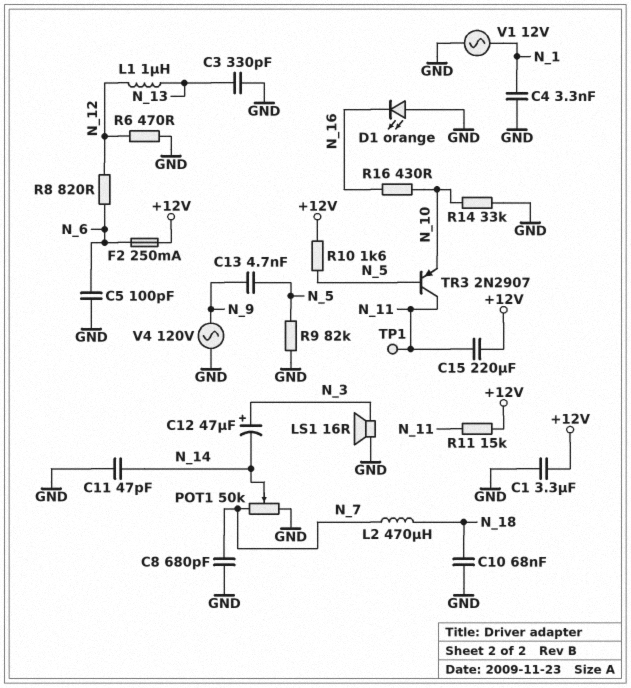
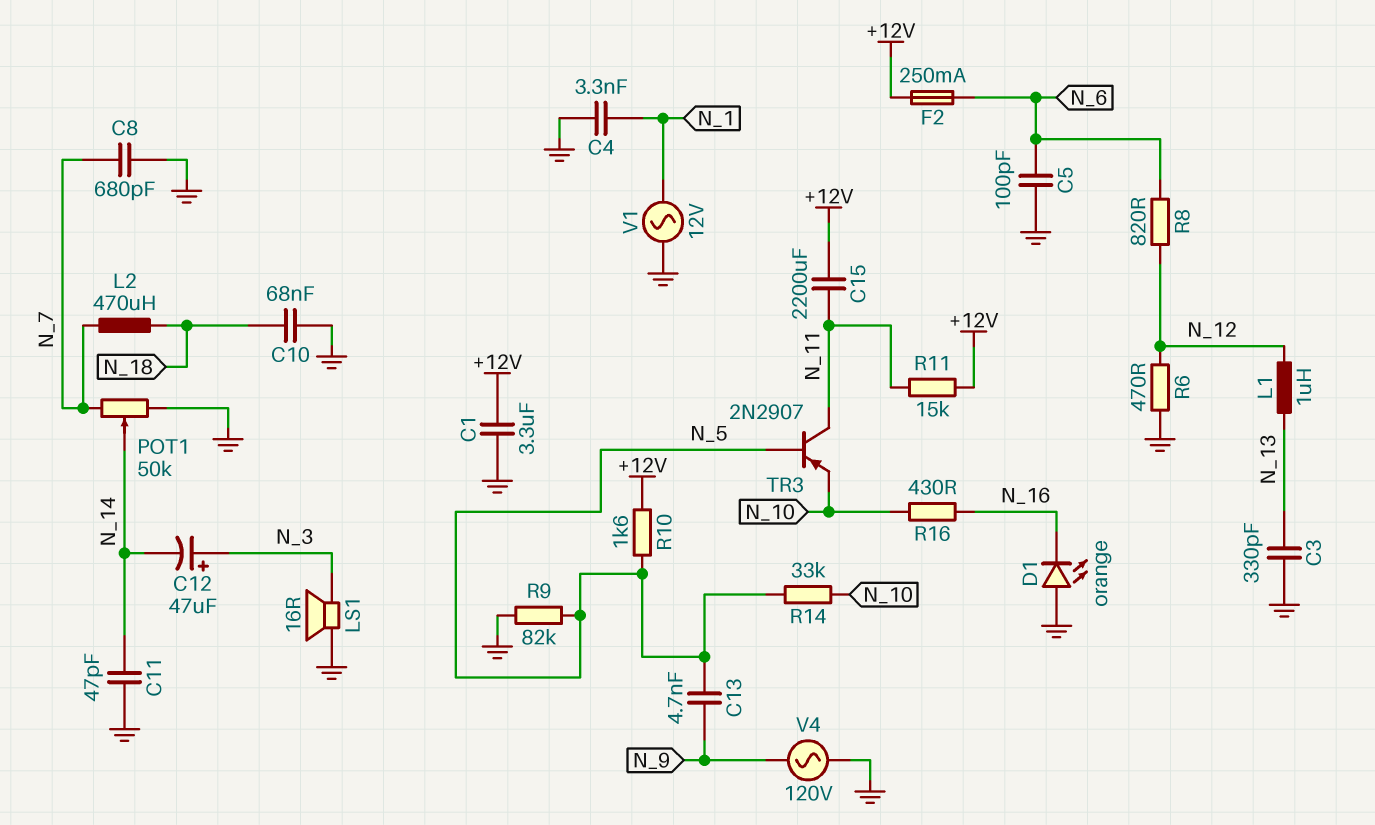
C15: 220uF (+12V, N_11) -> 2200uF (+12V, N_11)
R14: 33k (GND, N_10) -> 33k (N_5, N_10)
TP1: test point (N_11) -> none

